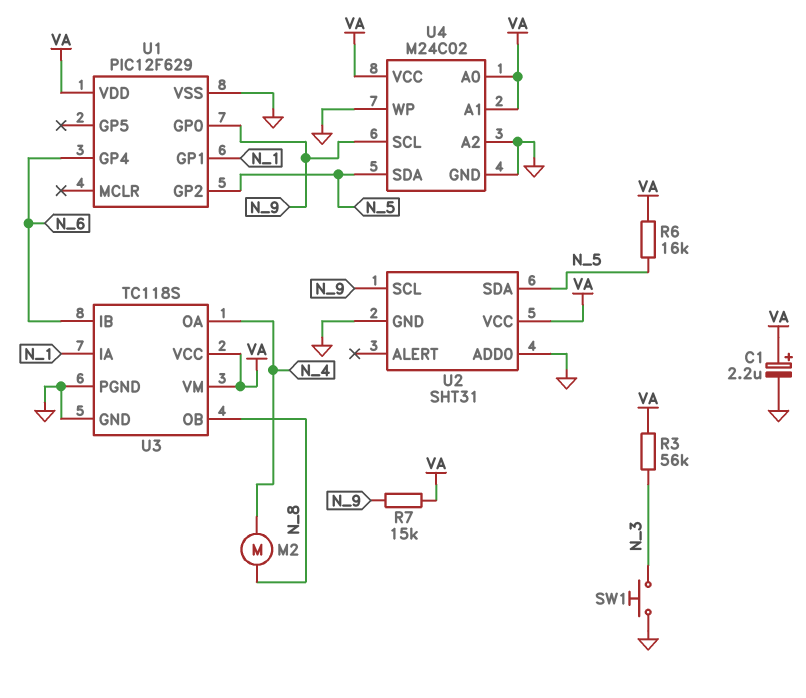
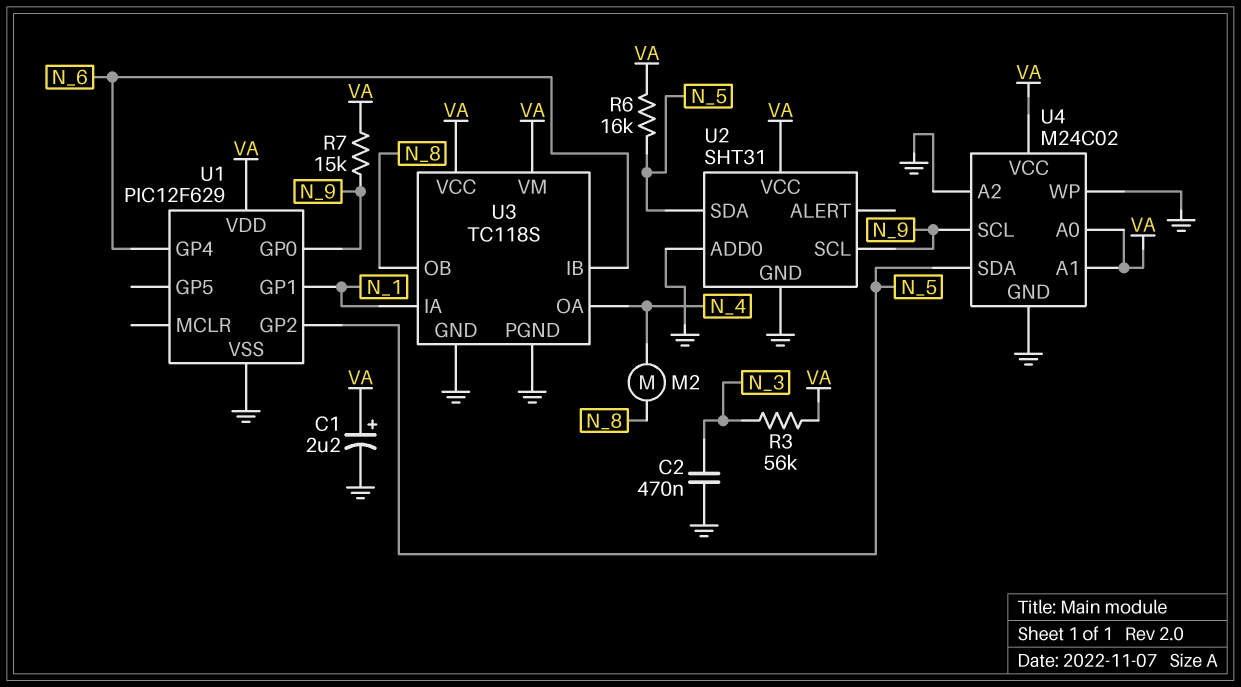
C2: none -> 470nF (GND, N_3)
SW1: button (GND, N_3) -> none

